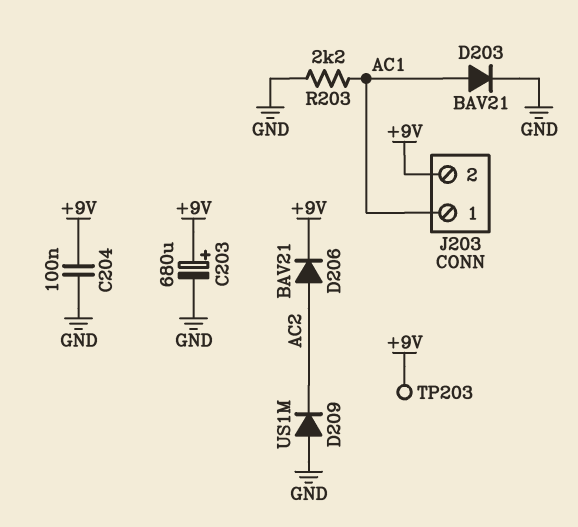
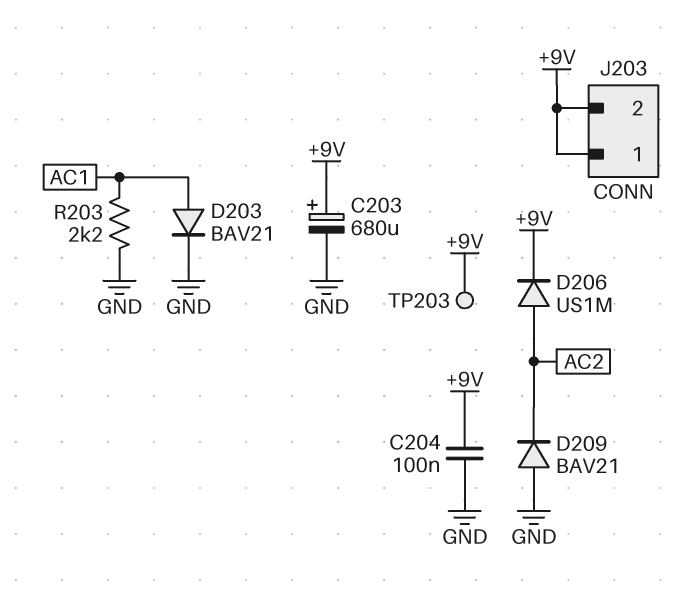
D206: diode BAV21 (A AC2, K +9V) -> diode US1M (A AC2, K +9V)
D209: diode US1M (A GND, K AC2) -> diode BAV21 (A GND, K AC2)
J203 pin 1: AC1 -> +9V

